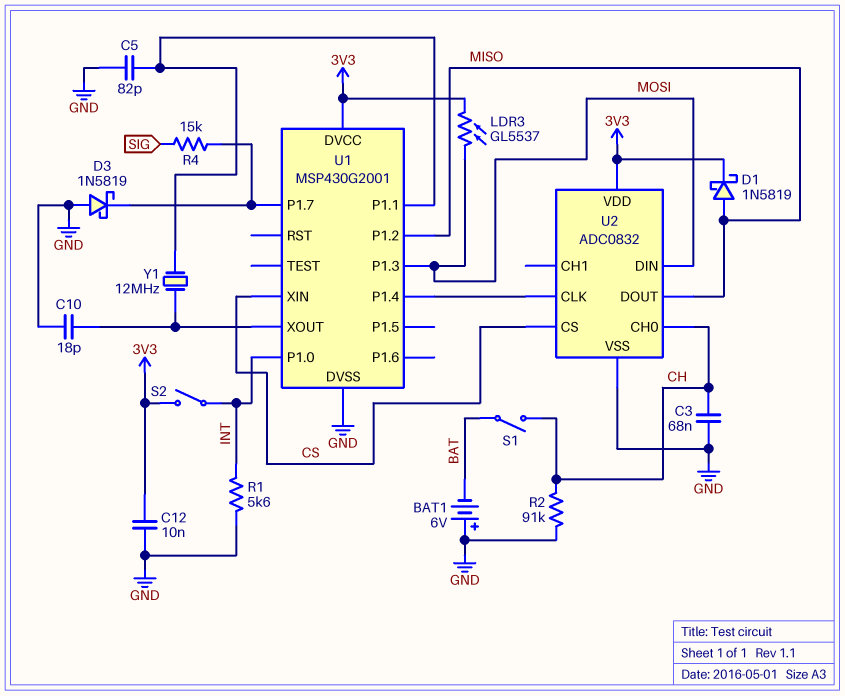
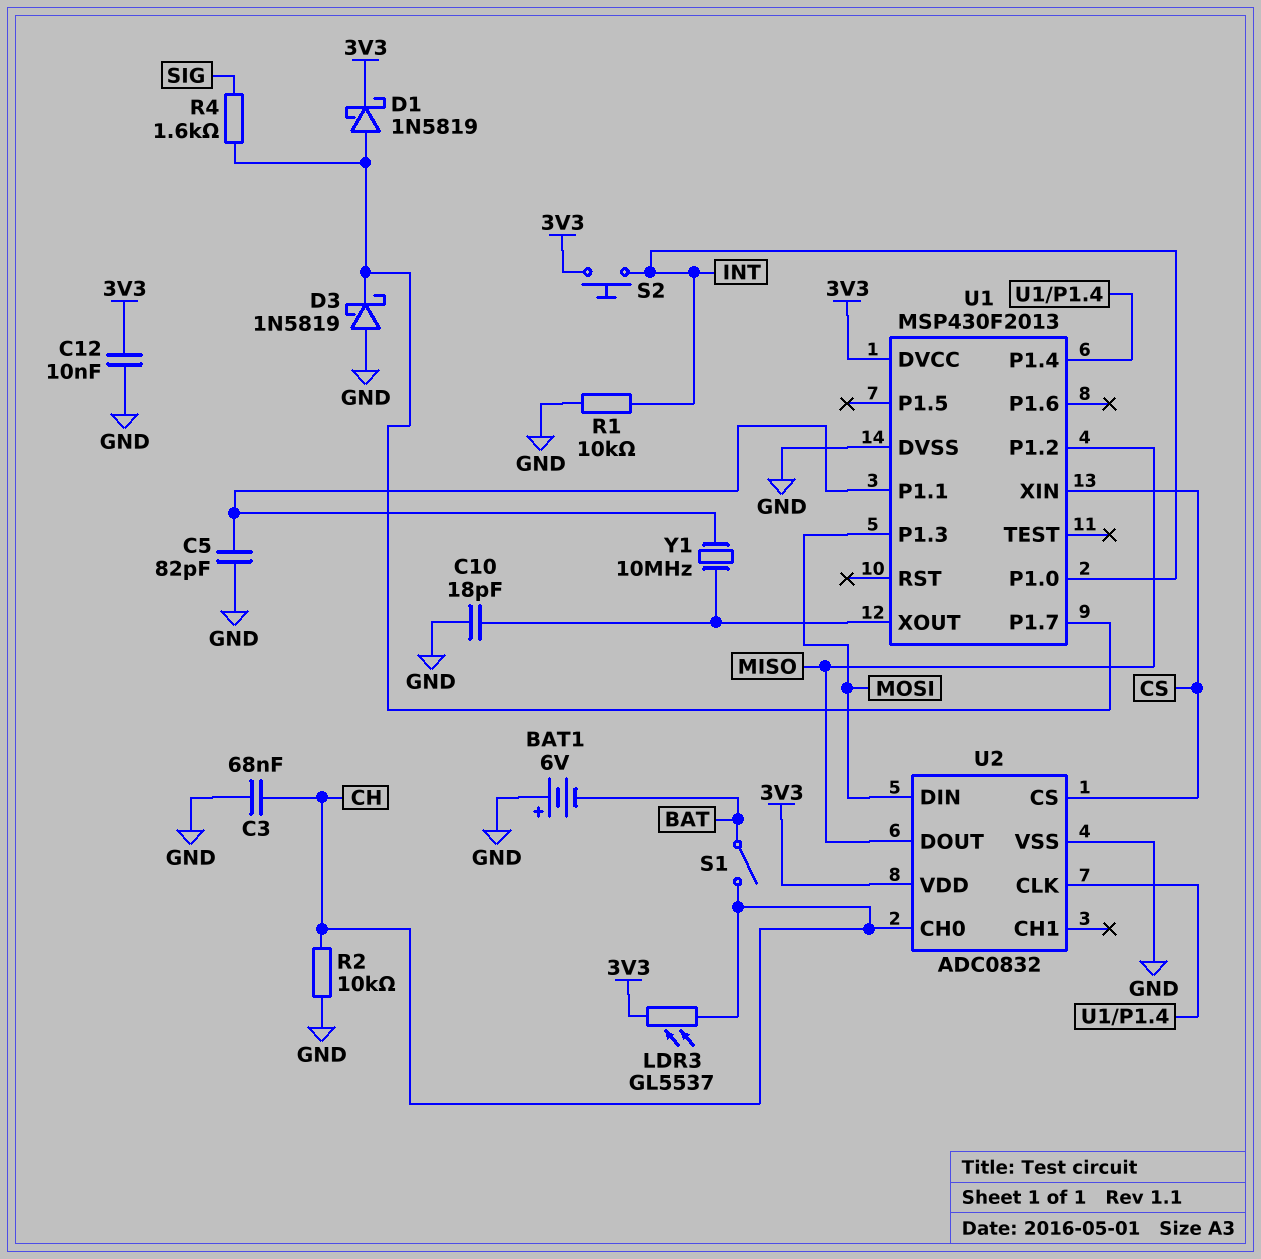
D1: schottky 1N5819 (A MISO, K 3V3) -> schottky 1N5819 (A U1/P1.7, K 3V3)
LDR3: GL5537 (3V3, MOSI) -> GL5537 (3V3, CH)
R1: 5.6k (GND, INT) -> 10k (GND, INT)
R2: 91k (CH, GND) -> 10k (CH, GND)
R4: 15k (SIG, U1/P1.7) -> 1.6k (SIG, U1/P1.7)
S2: switch (3V3, INT) -> button (3V3, INT)
U1: MSP430G2001 -> MSP430F2013
Y1: 12MHz (U1/P1.1, U1/XOUT) -> 10MHz (U1/P1.1, U1/XOUT)

